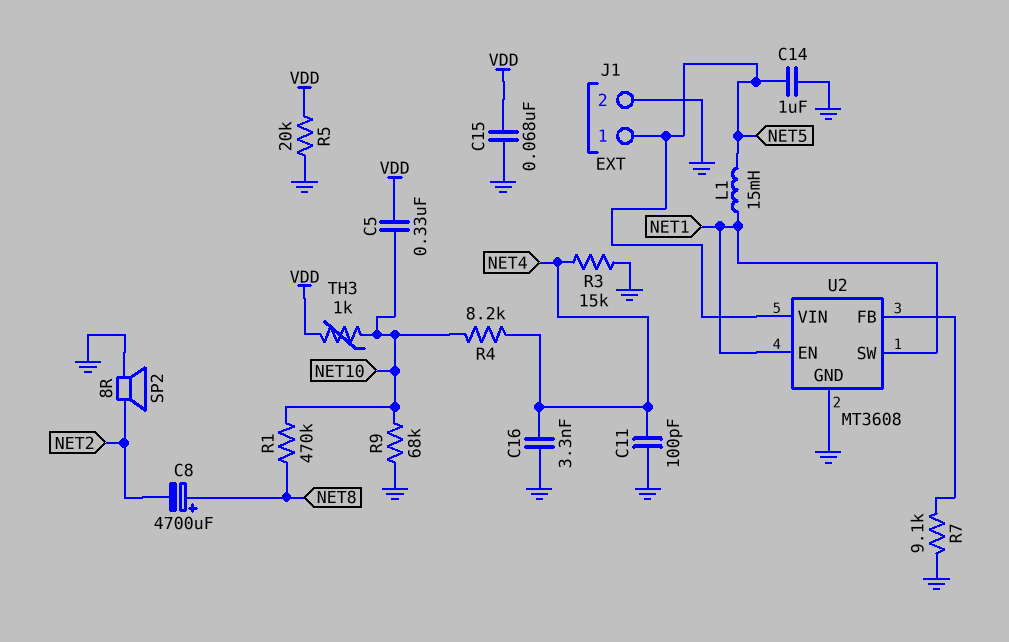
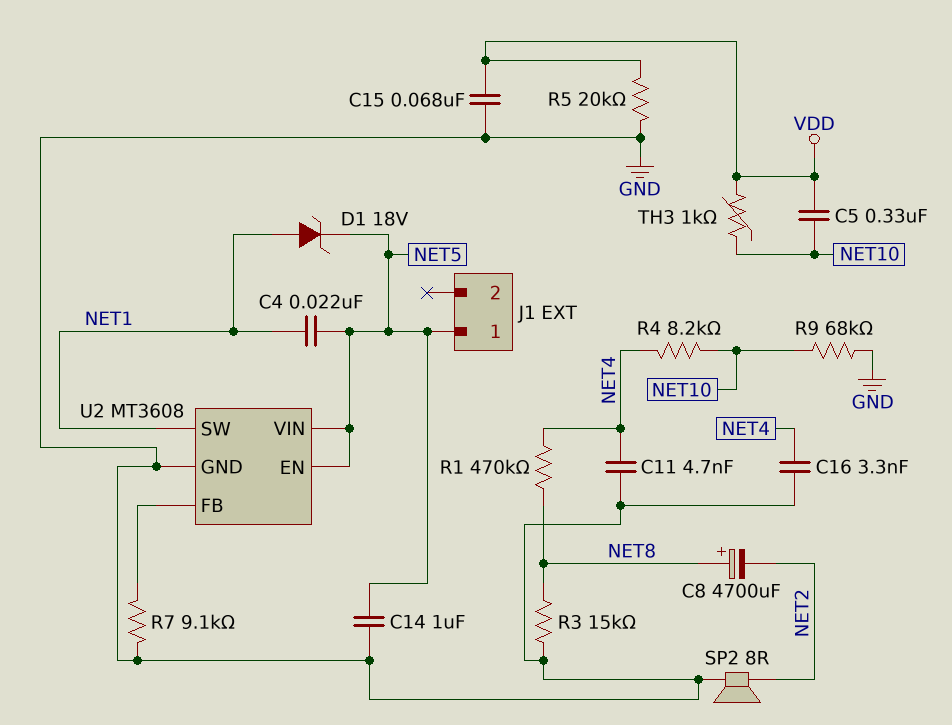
C4: none -> 22nF (NET1, NET5)
C11: 100pF (GND, NET4) -> 4.7nF (GND, NET4)
D1: none -> zener 18V (A NET1, K NET5)
J1 pin 2: GND -> none
L1: 15mH (NET1, NET5) -> none
R1: 470k (NET8, NET10) -> 470k (NET4, NET8)
R3: 15k (GND, NET4) -> 15k (GND, NET8)
U2 pin EN: NET1 -> NET5

